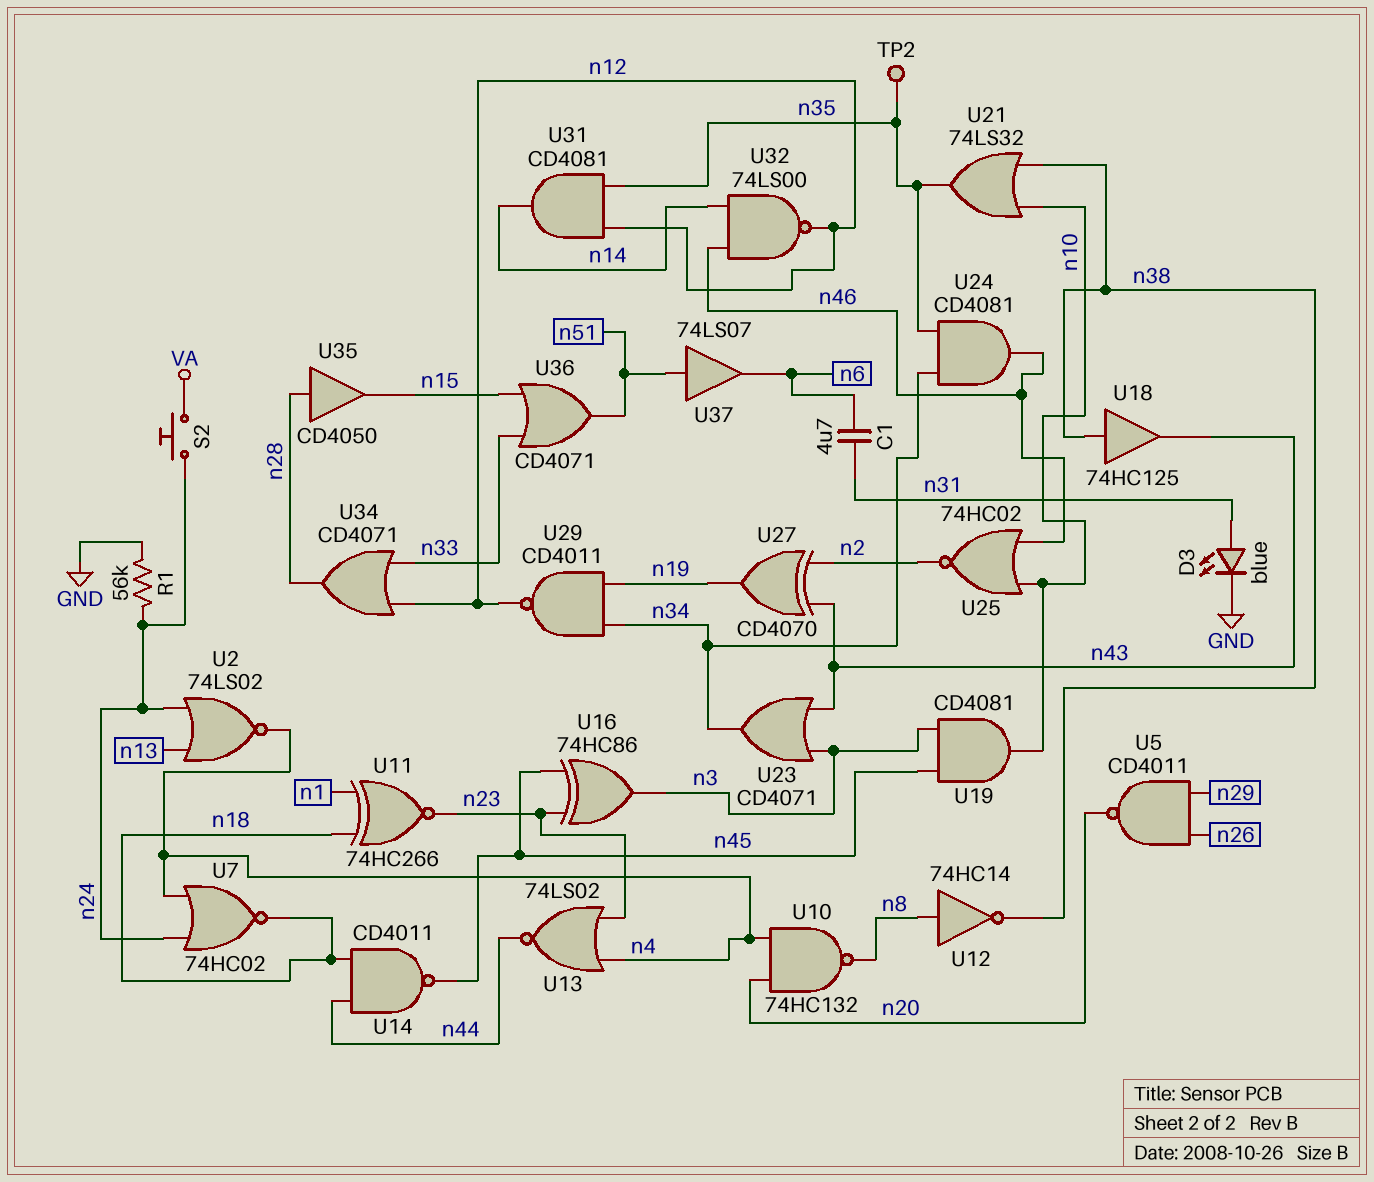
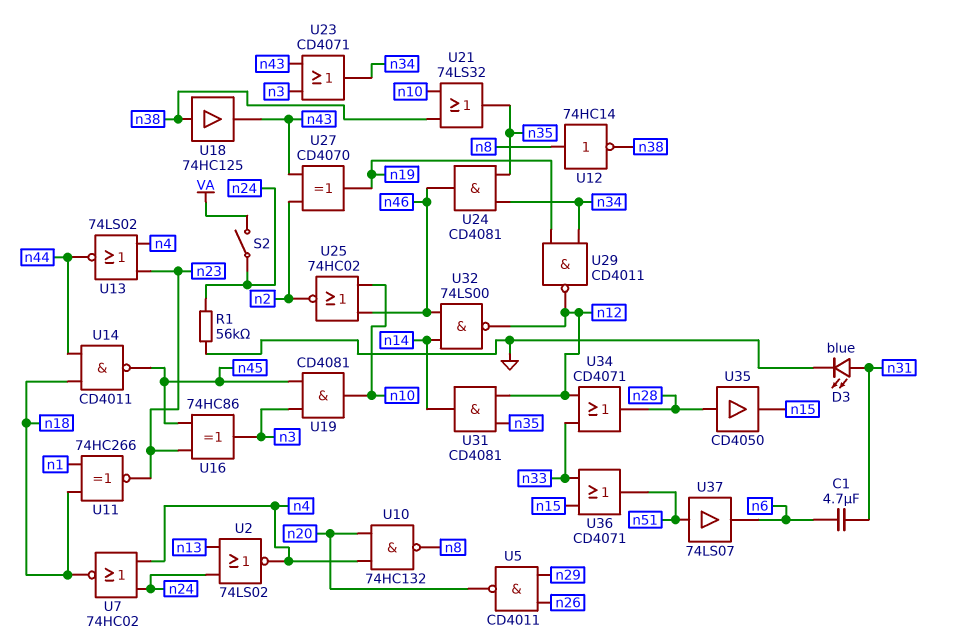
S2: button (VA, n24) -> switch (VA, n24)
TP2: test point (n35) -> none

